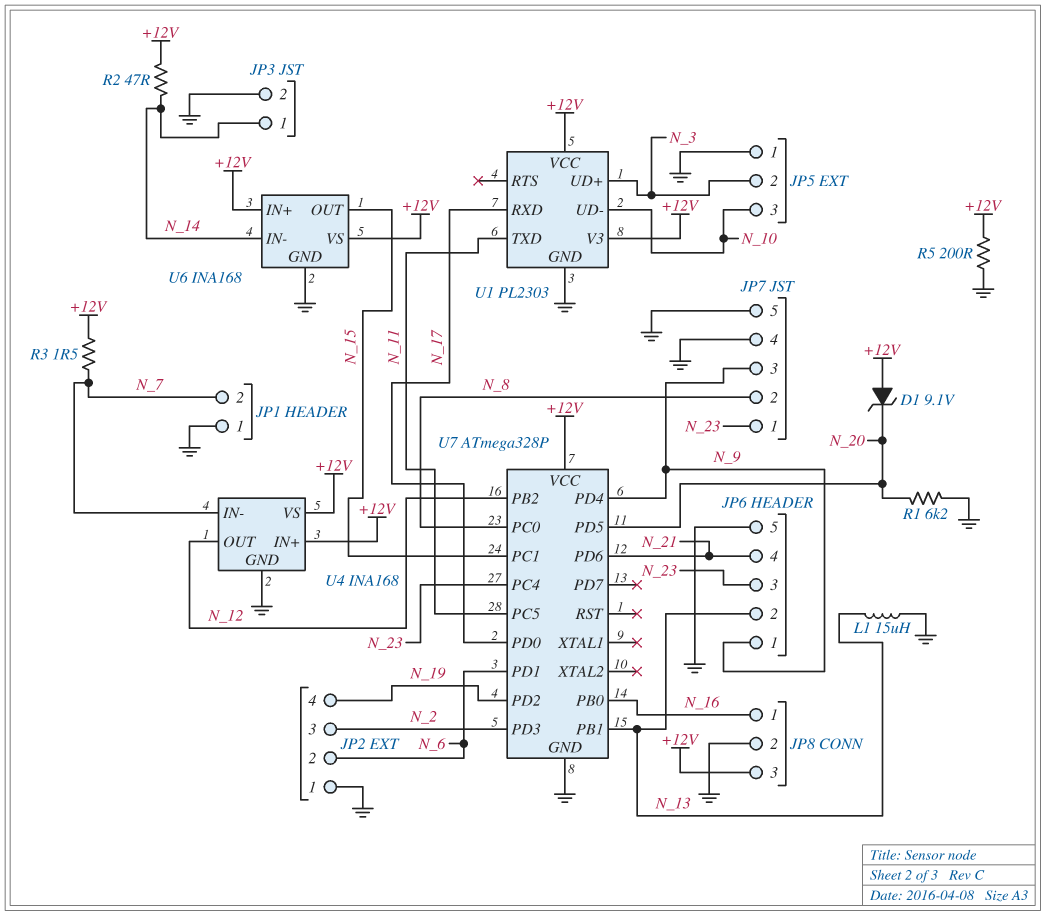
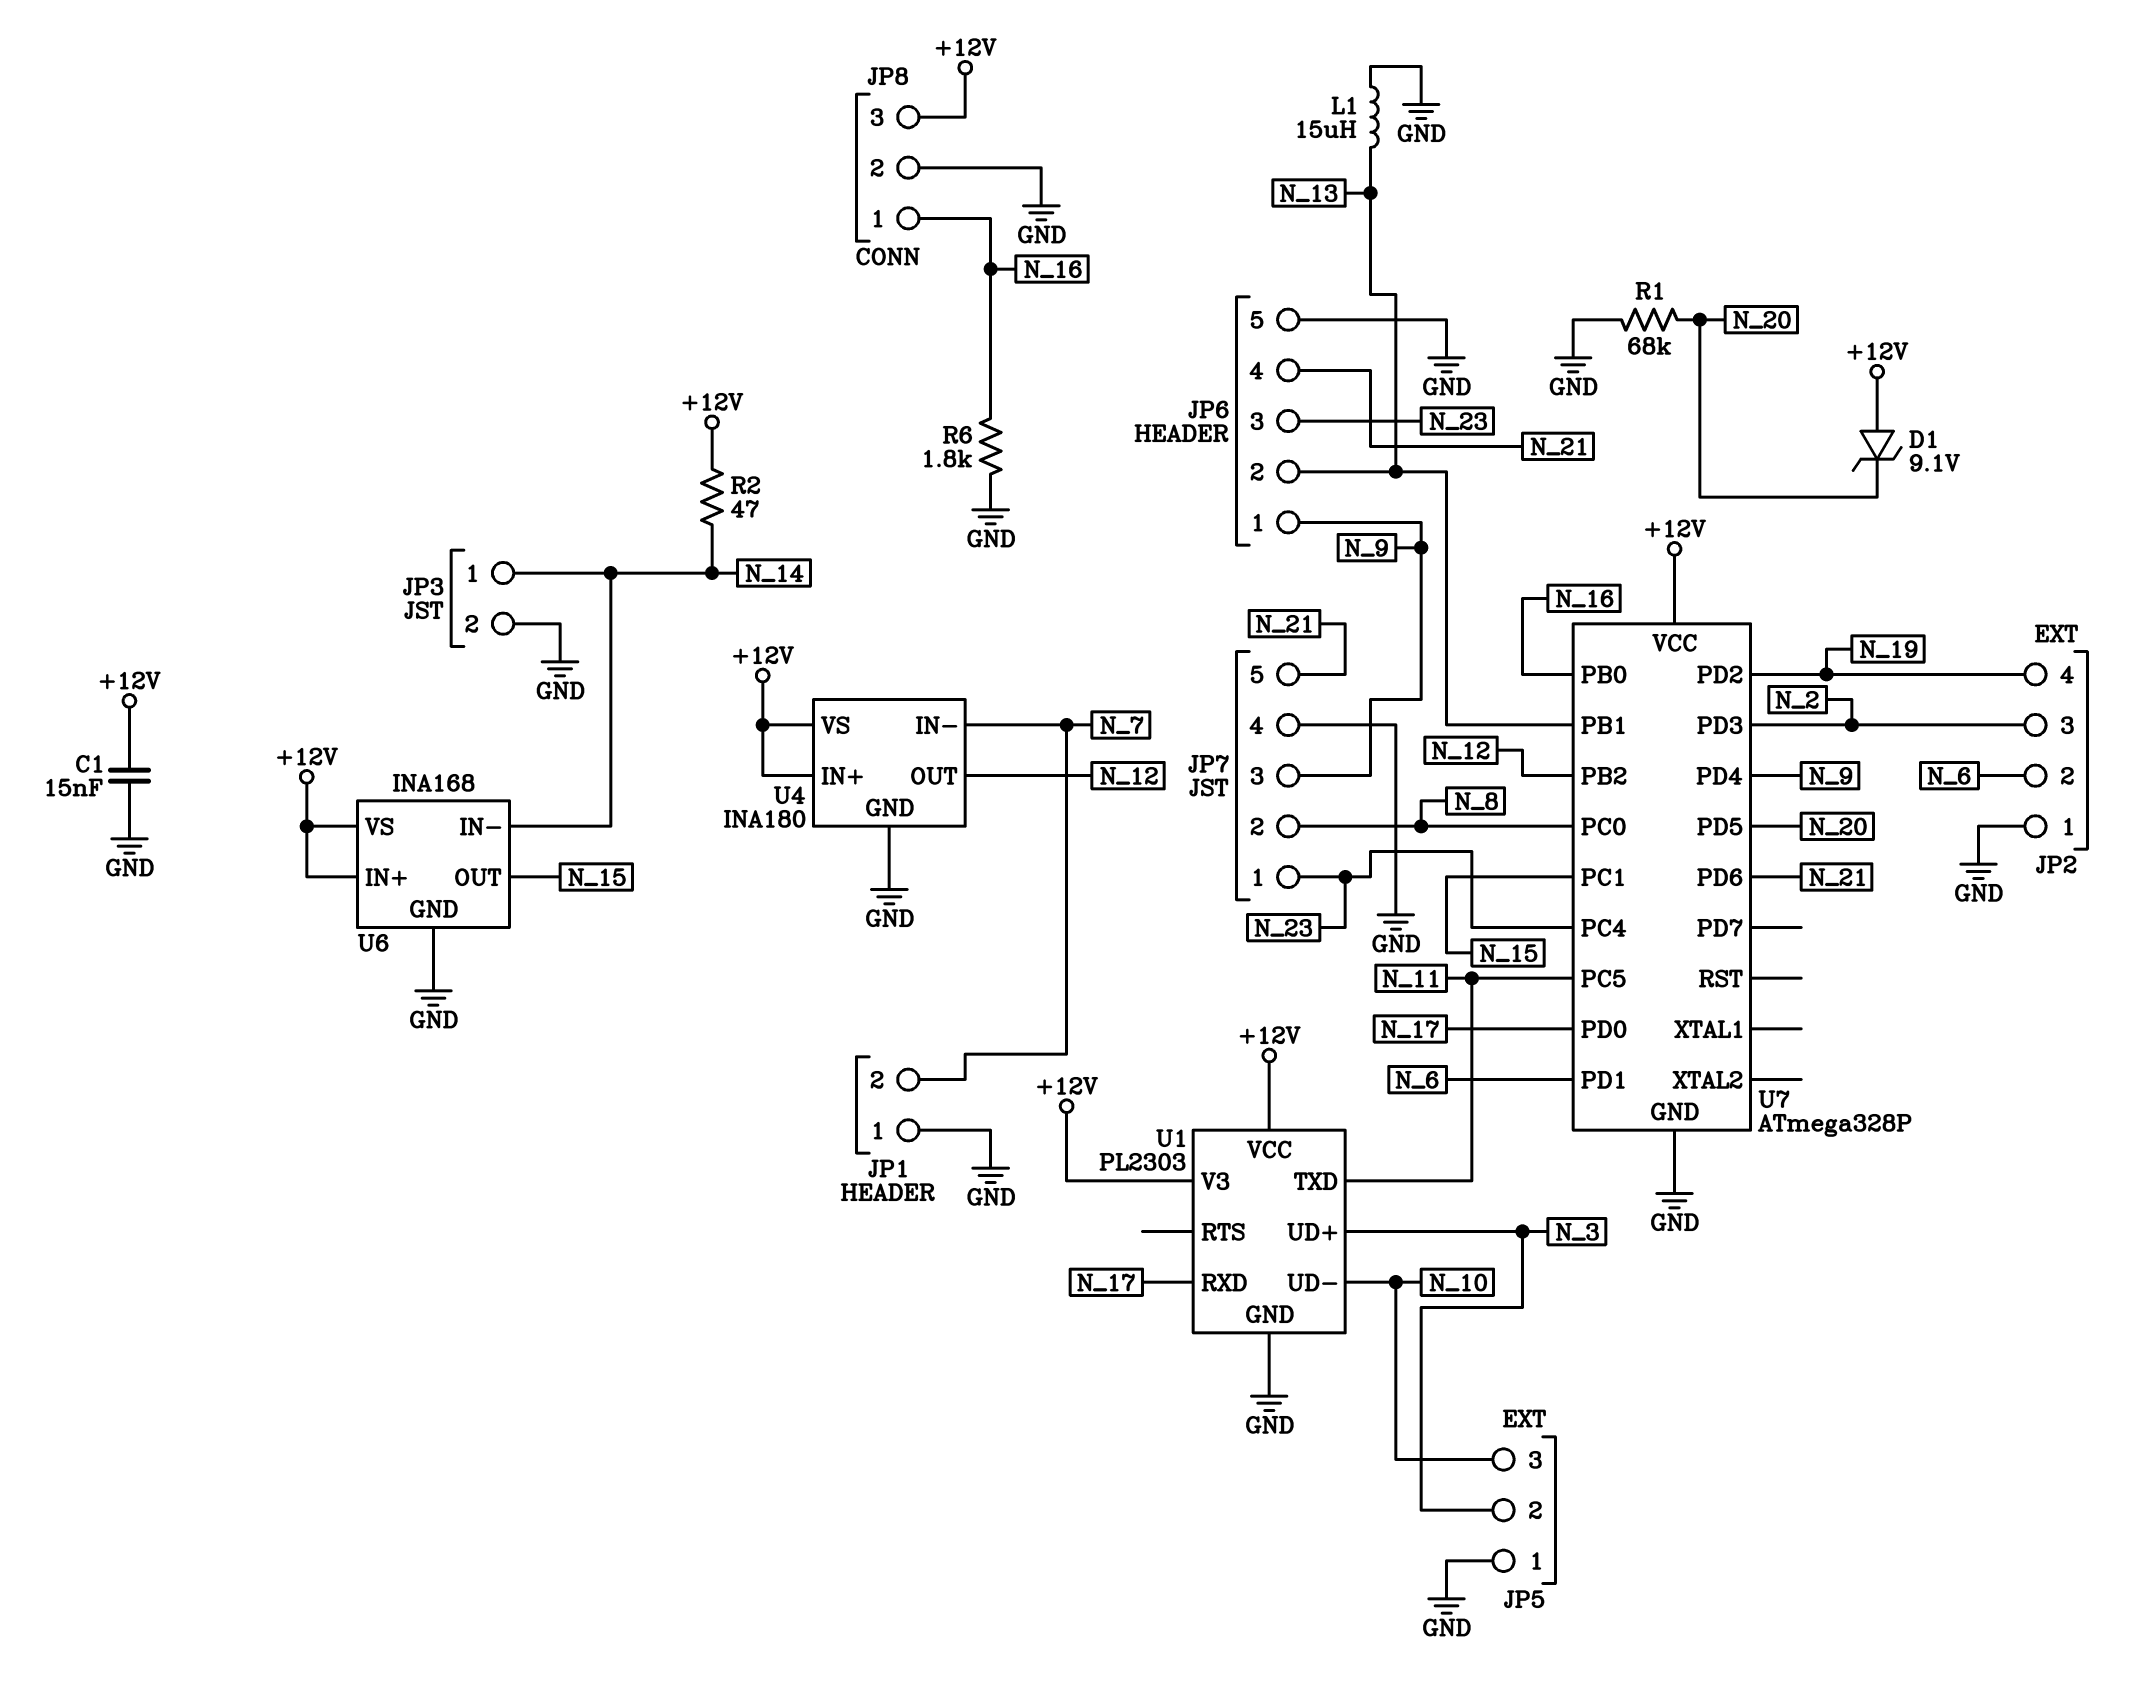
C1: none -> 15nF (+12V, GND)
JP7 pin 5: GND -> N_21
R1: 6.2k (GND, N_20) -> 68k (GND, N_20)
R3: 1.5 (+12V, N_7) -> none
R5: 200 (+12V, GND) -> none
R6: none -> 1.8k (GND, N_16)
U4: INA168 -> INA180

